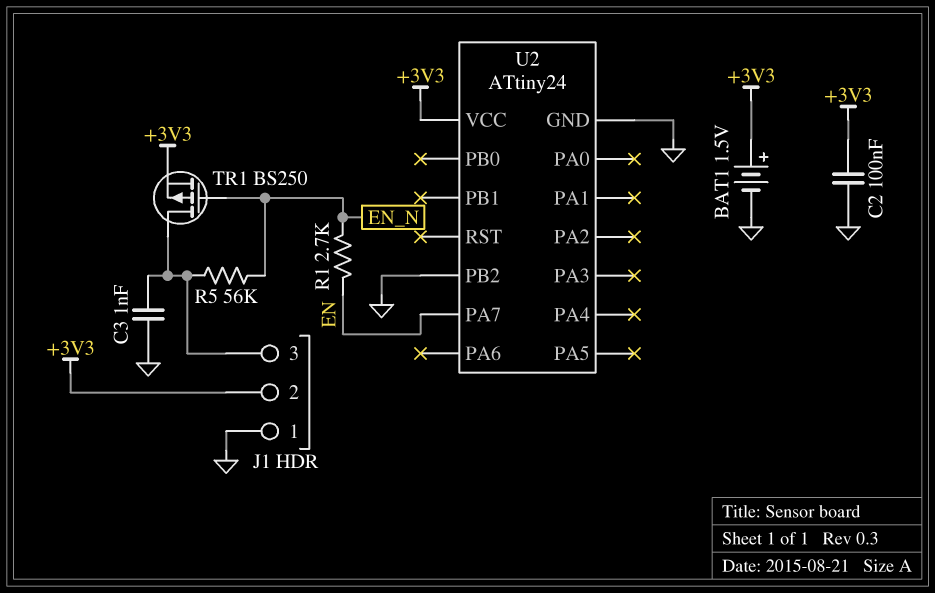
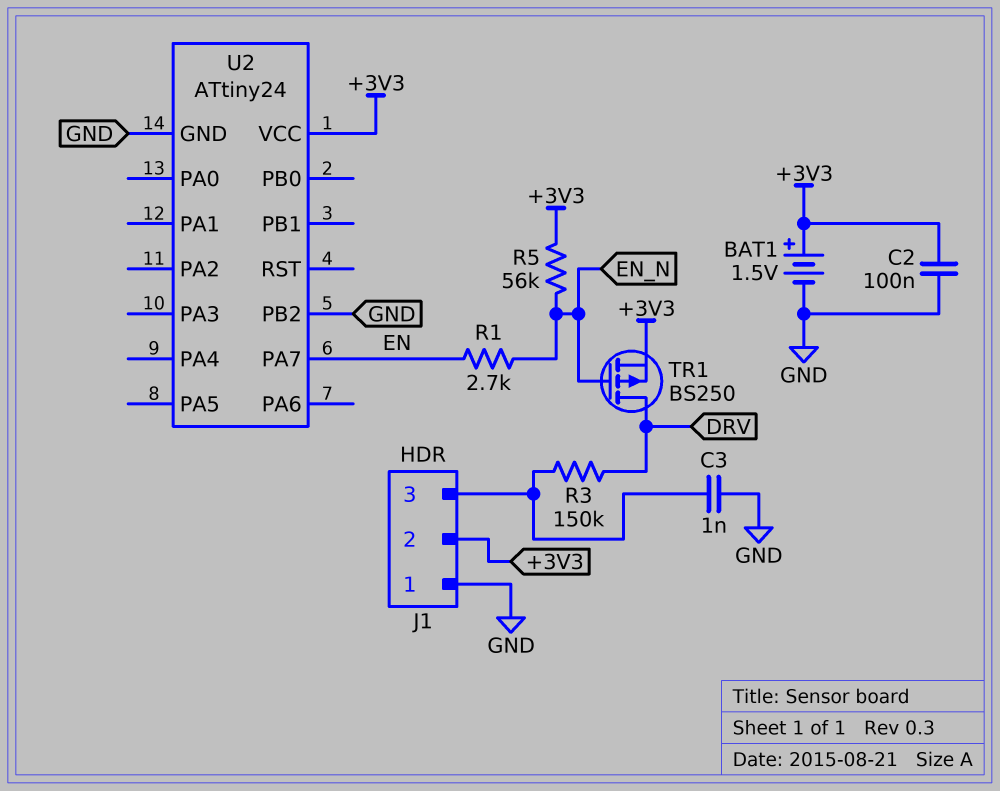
R3: none -> 150k (DRV, J1/3)
R5: 56k (EN_N, J1/3) -> 56k (+3V3, EN_N)
TR1: PMOS BS250 (G EN_N, D J1/3, S +3V3) -> PMOS BS250 (G EN_N, D DRV, S +3V3)

